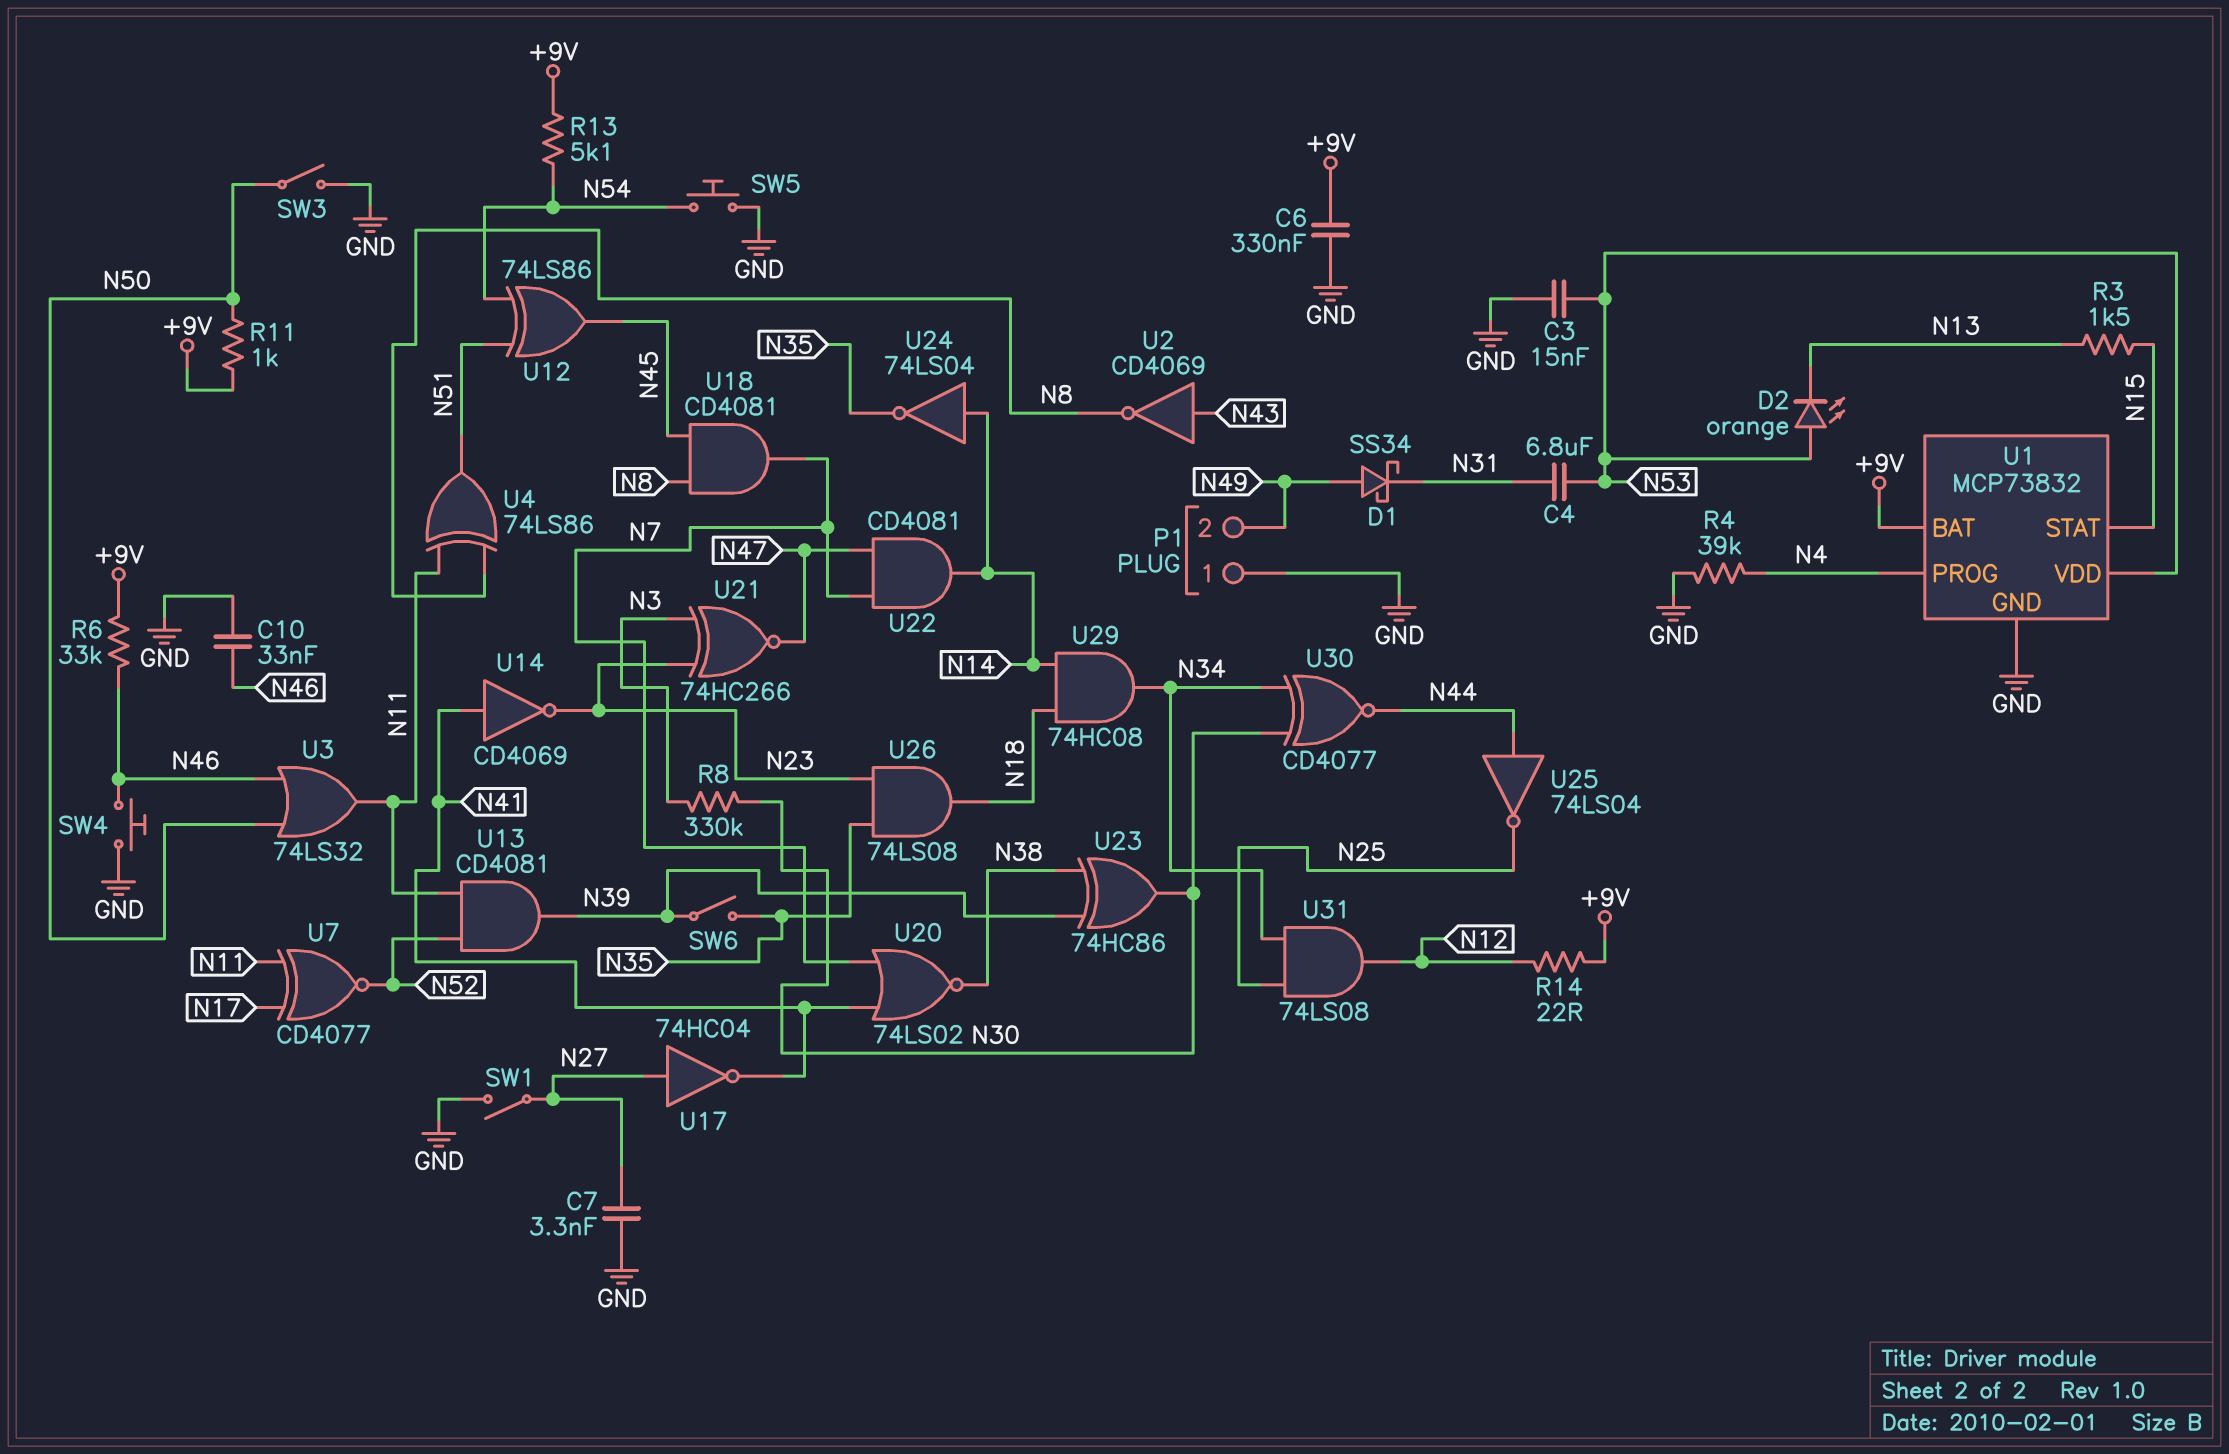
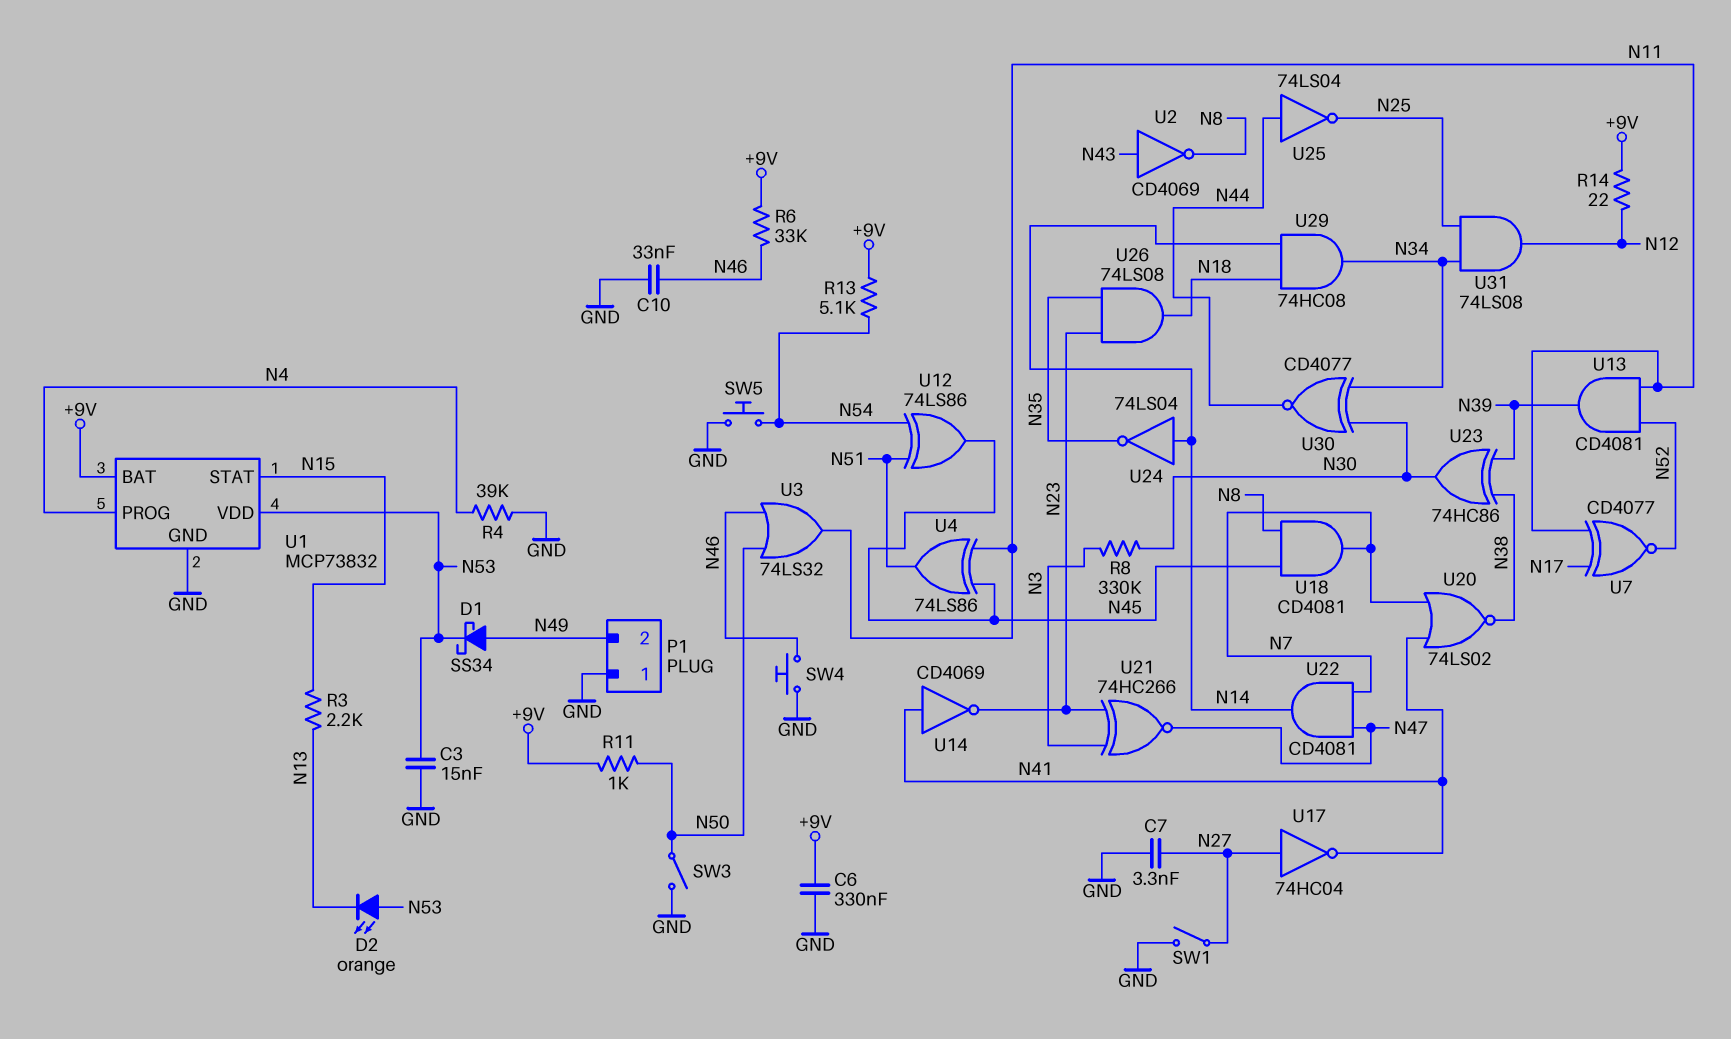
C4: 6.8uF (N31, N53) -> none
D1: schottky SS34 (A N49, K N31) -> schottky SS34 (A N49, K N53)
R3: 1.5k (N13, N15) -> 2.2k (N13, N15)
SW6: switch (N35, N39) -> none
U4: XOR 74LS86 (in N8, in N11, out N51) -> XOR 74LS86 (in N11, in N45, out N51)

